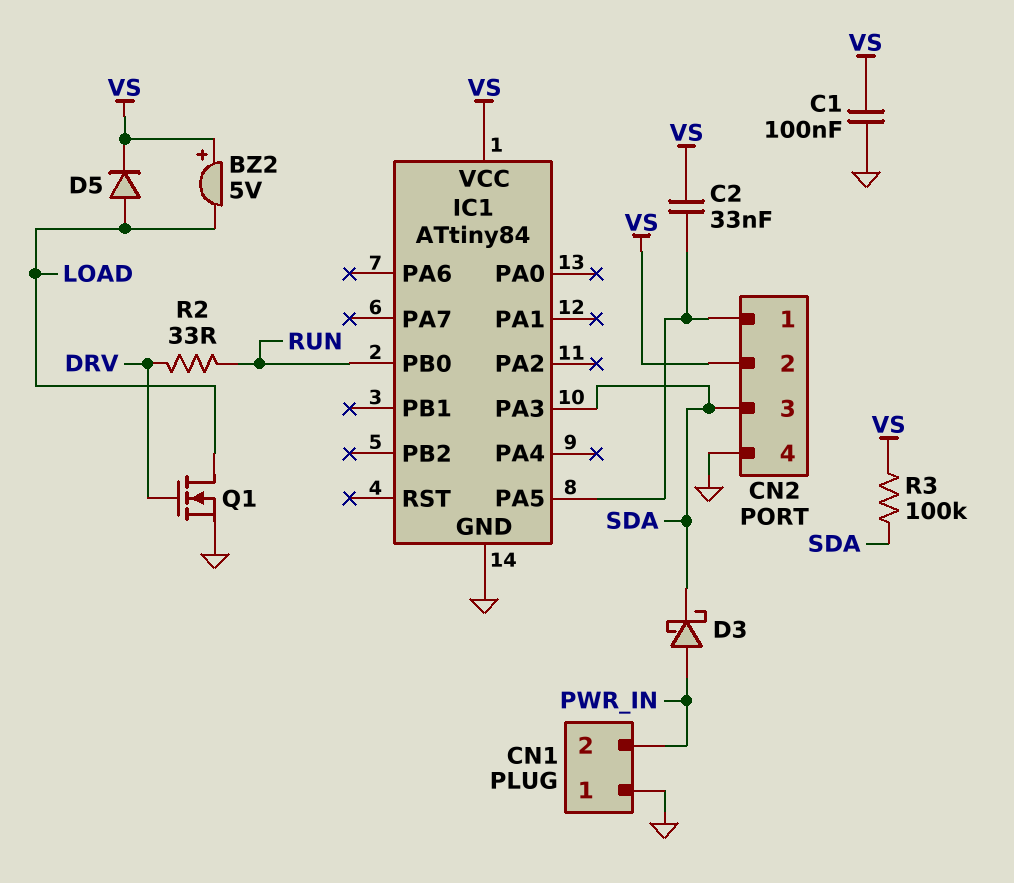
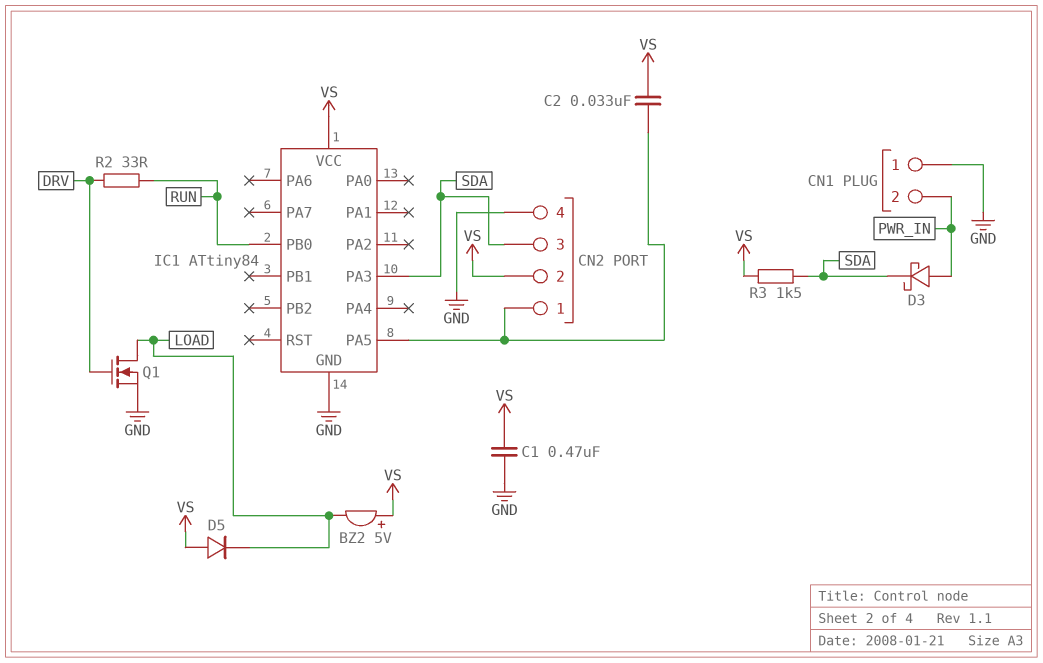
C1: 100nF (GND, VS) -> 470nF (GND, VS)
D5: diode (A LOAD, K VS) -> diode (A VS, K LOAD)
R3: 100k (SDA, VS) -> 1.5k (SDA, VS)

